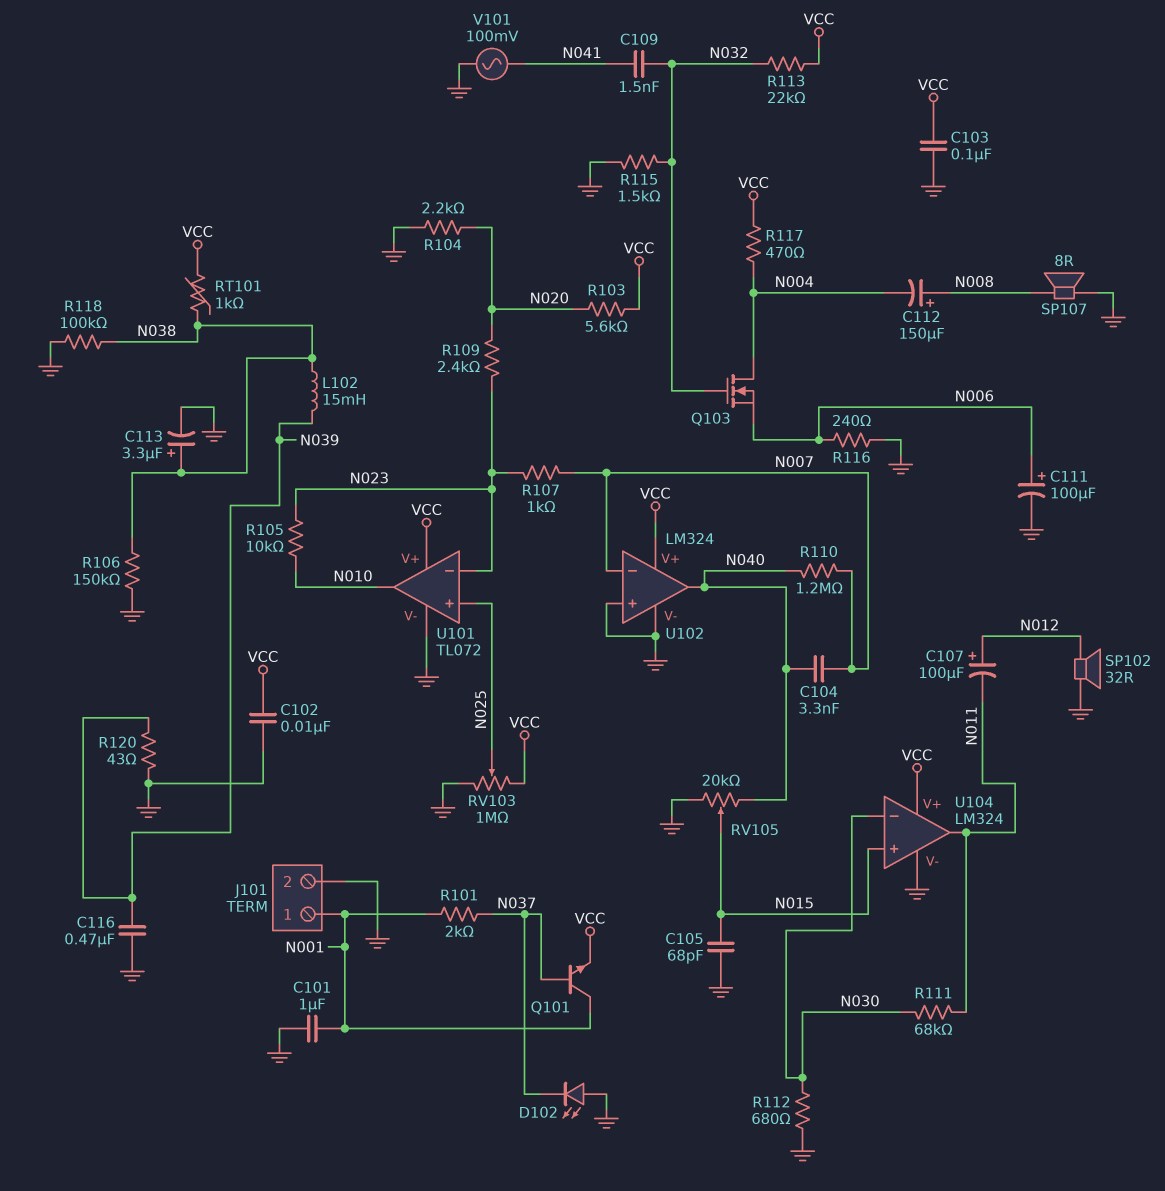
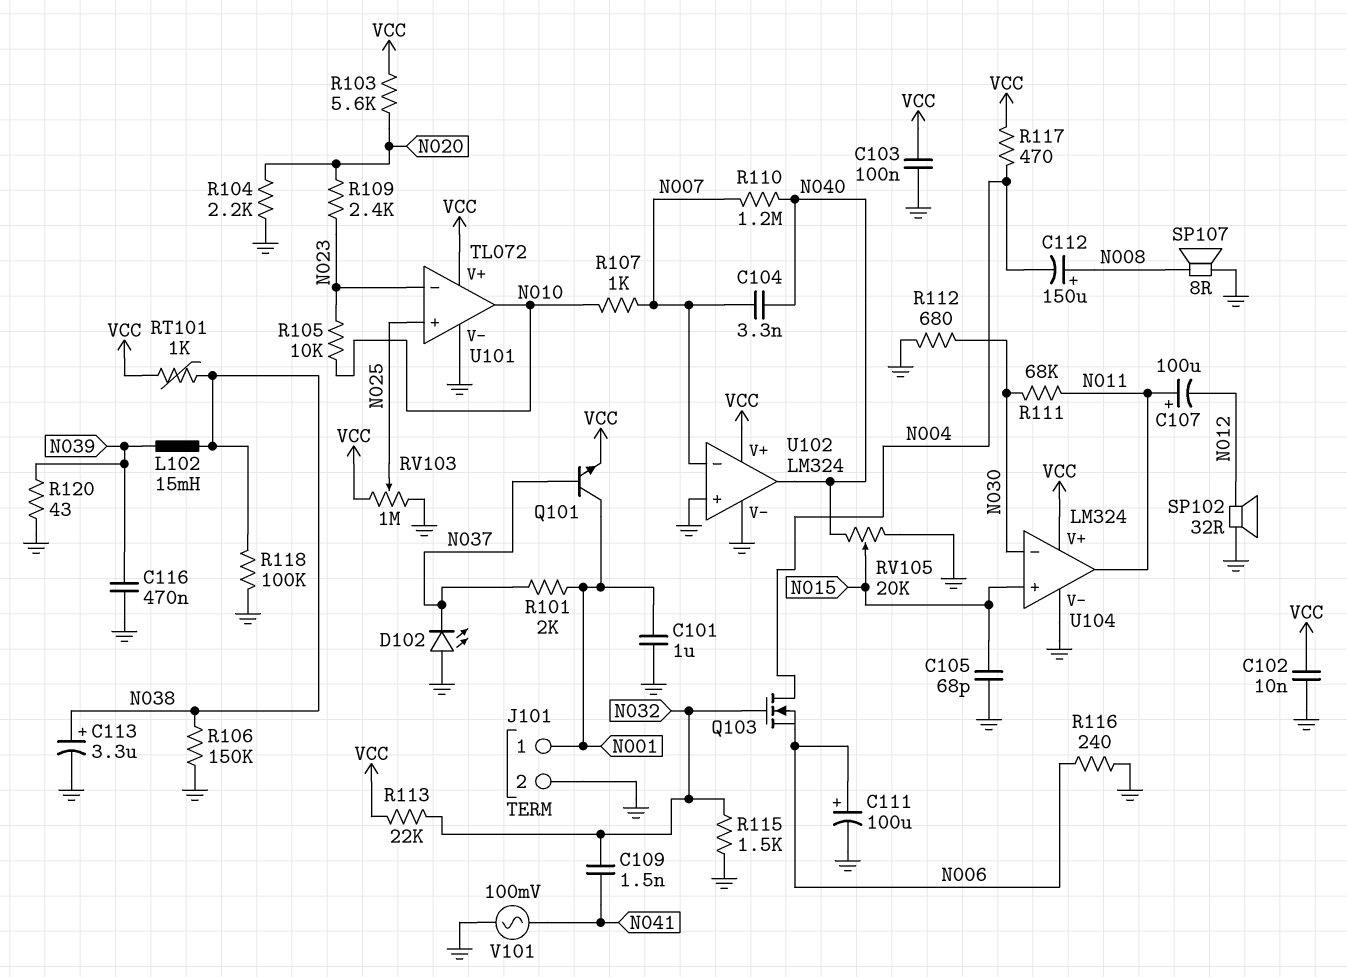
C107: 100uF (plus N012, minus N011) -> 100uF (plus N011, minus N012)
R107: 1k (N007, N023) -> 1k (N007, N010)

